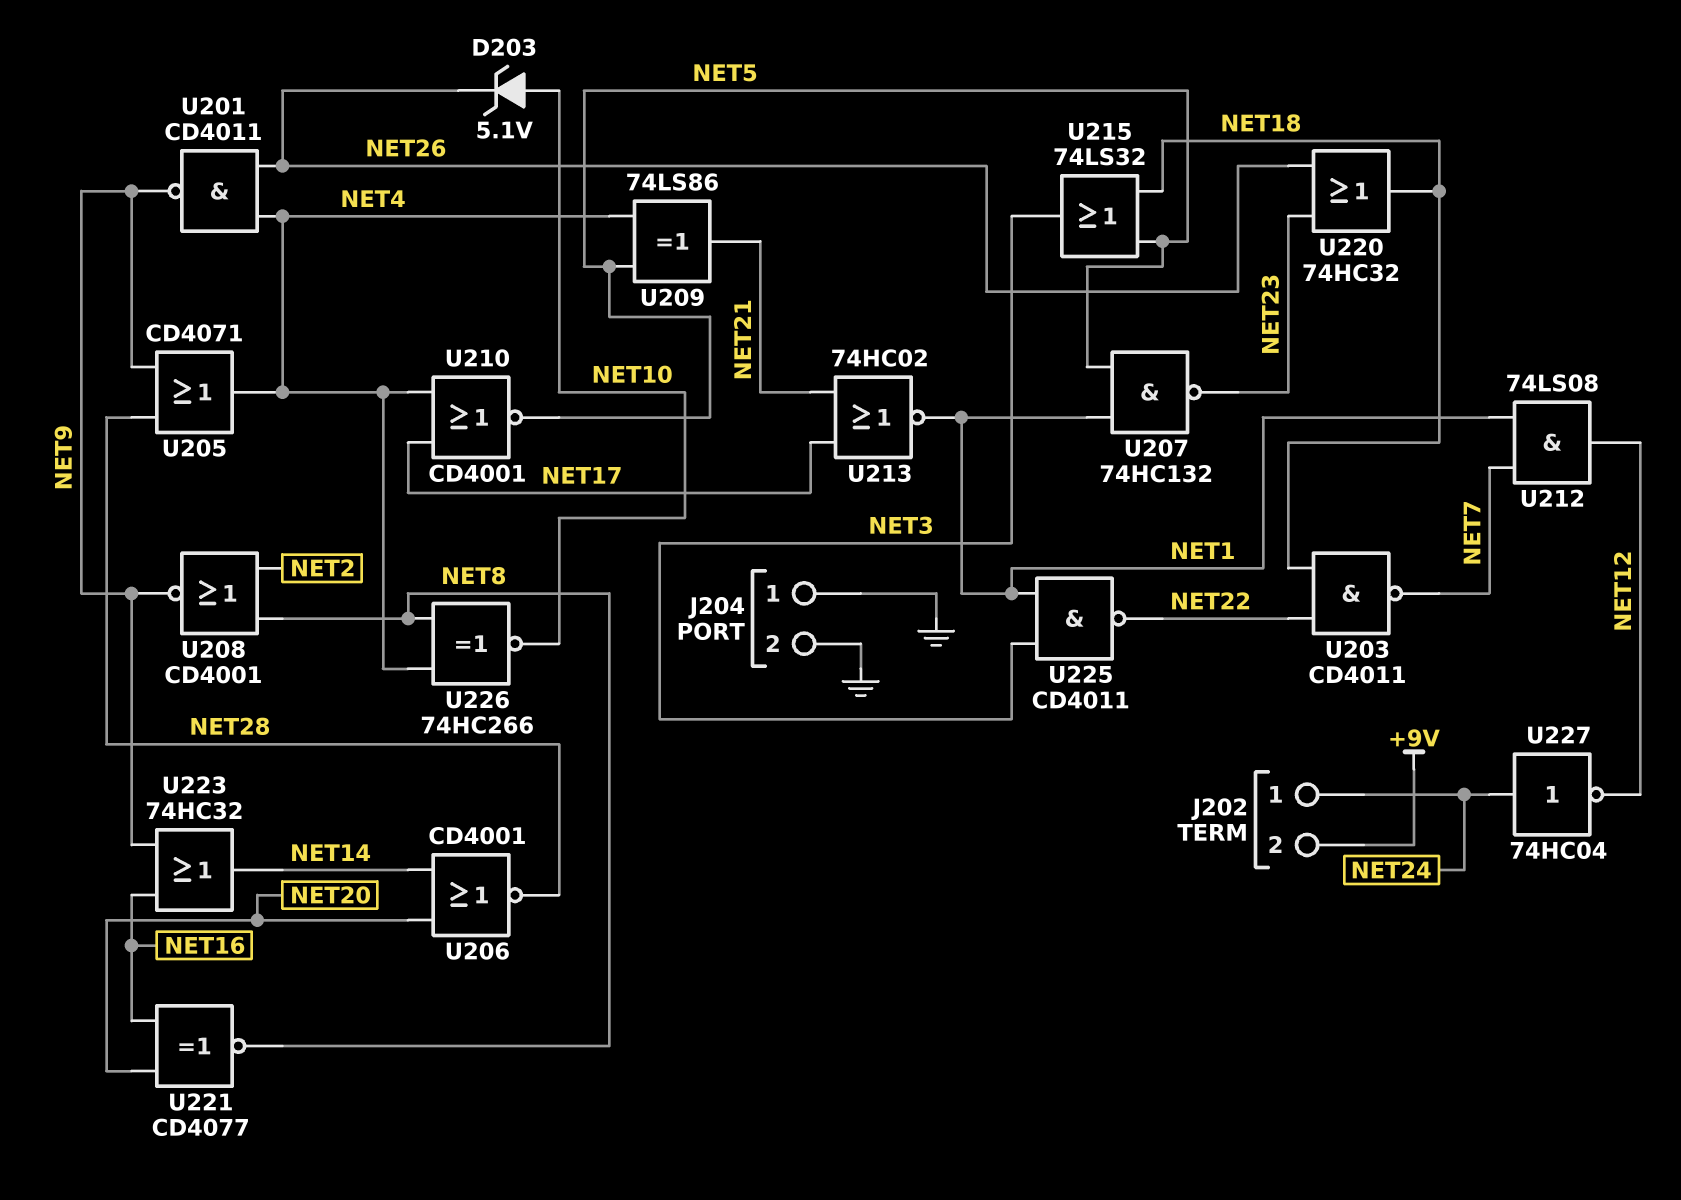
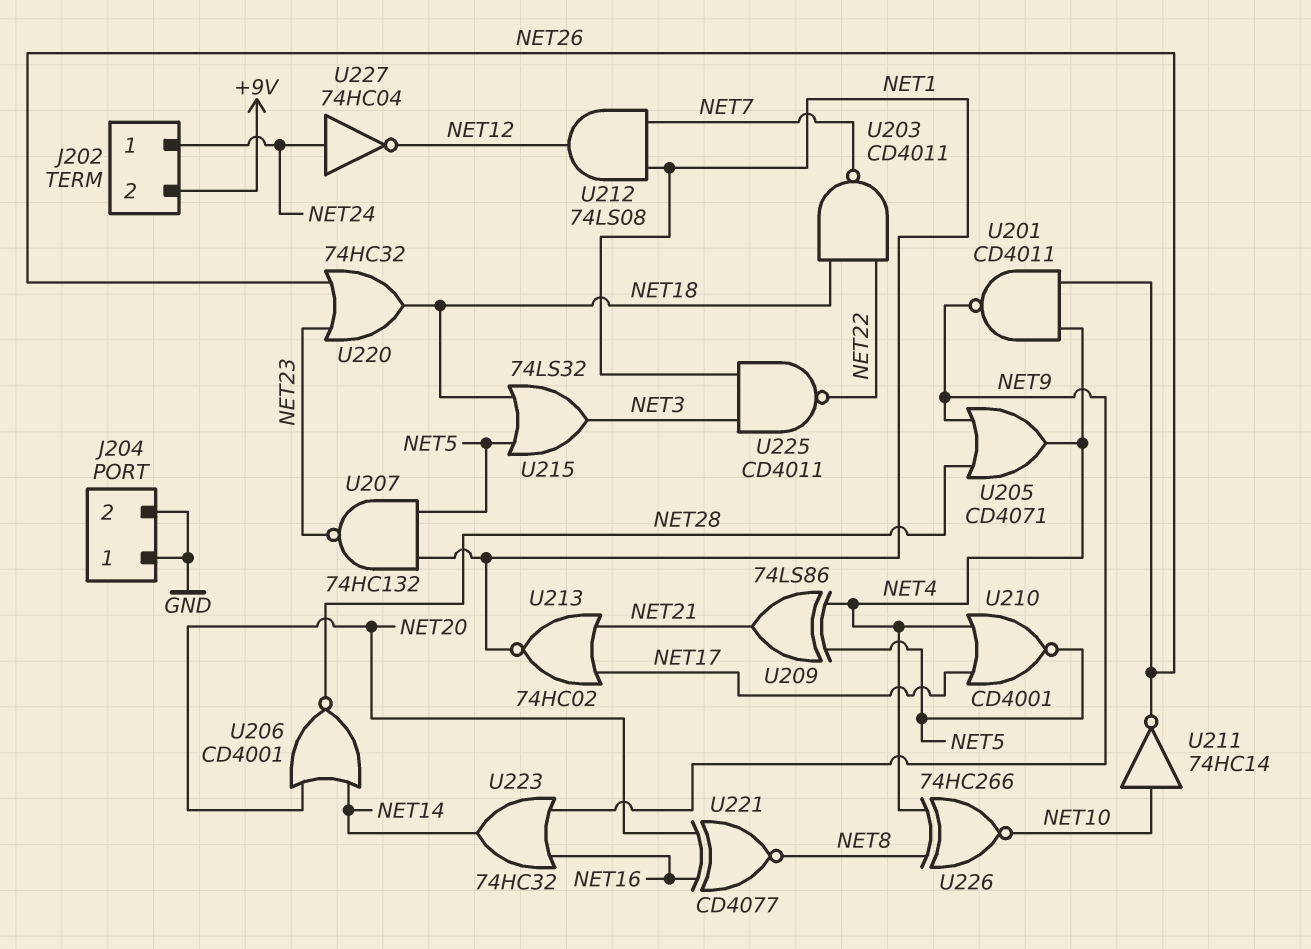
D203: zener 5.1V (A NET10, K NET26) -> none
U208: NOR CD4001 (in NET2, in NET8, out NET9) -> none
U211: none -> NOT 74HC14 (in NET10, out NET26)

